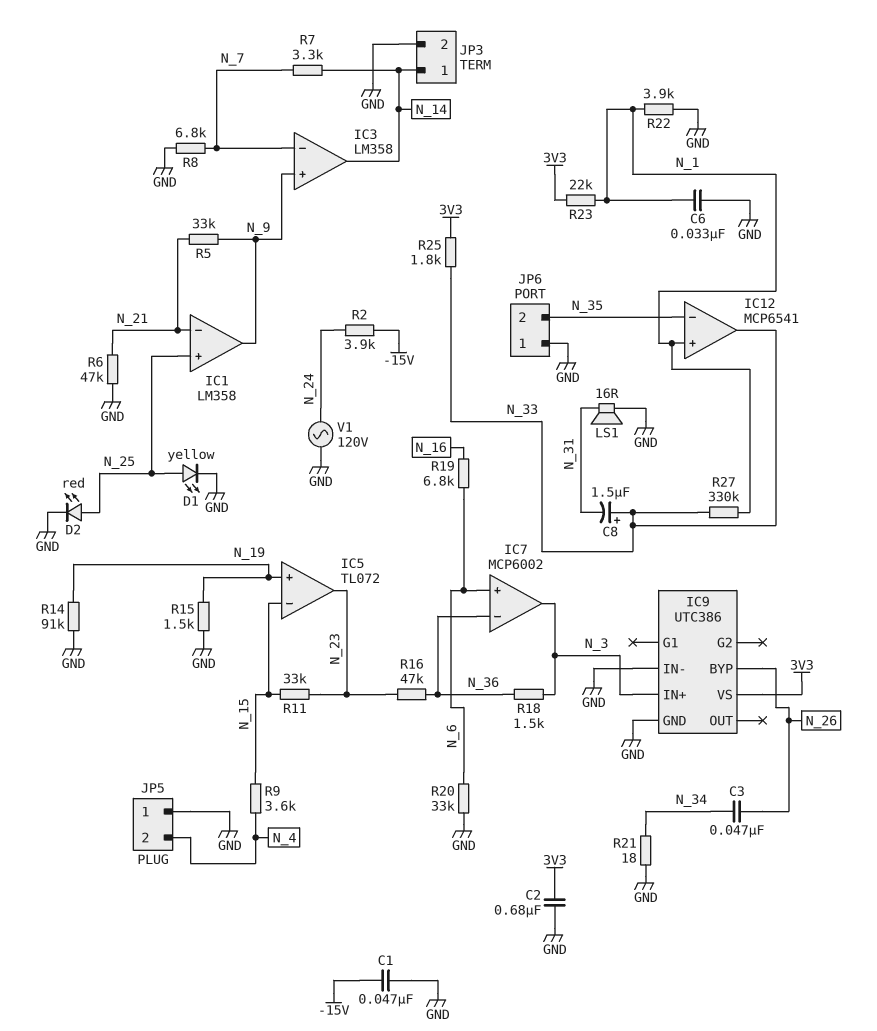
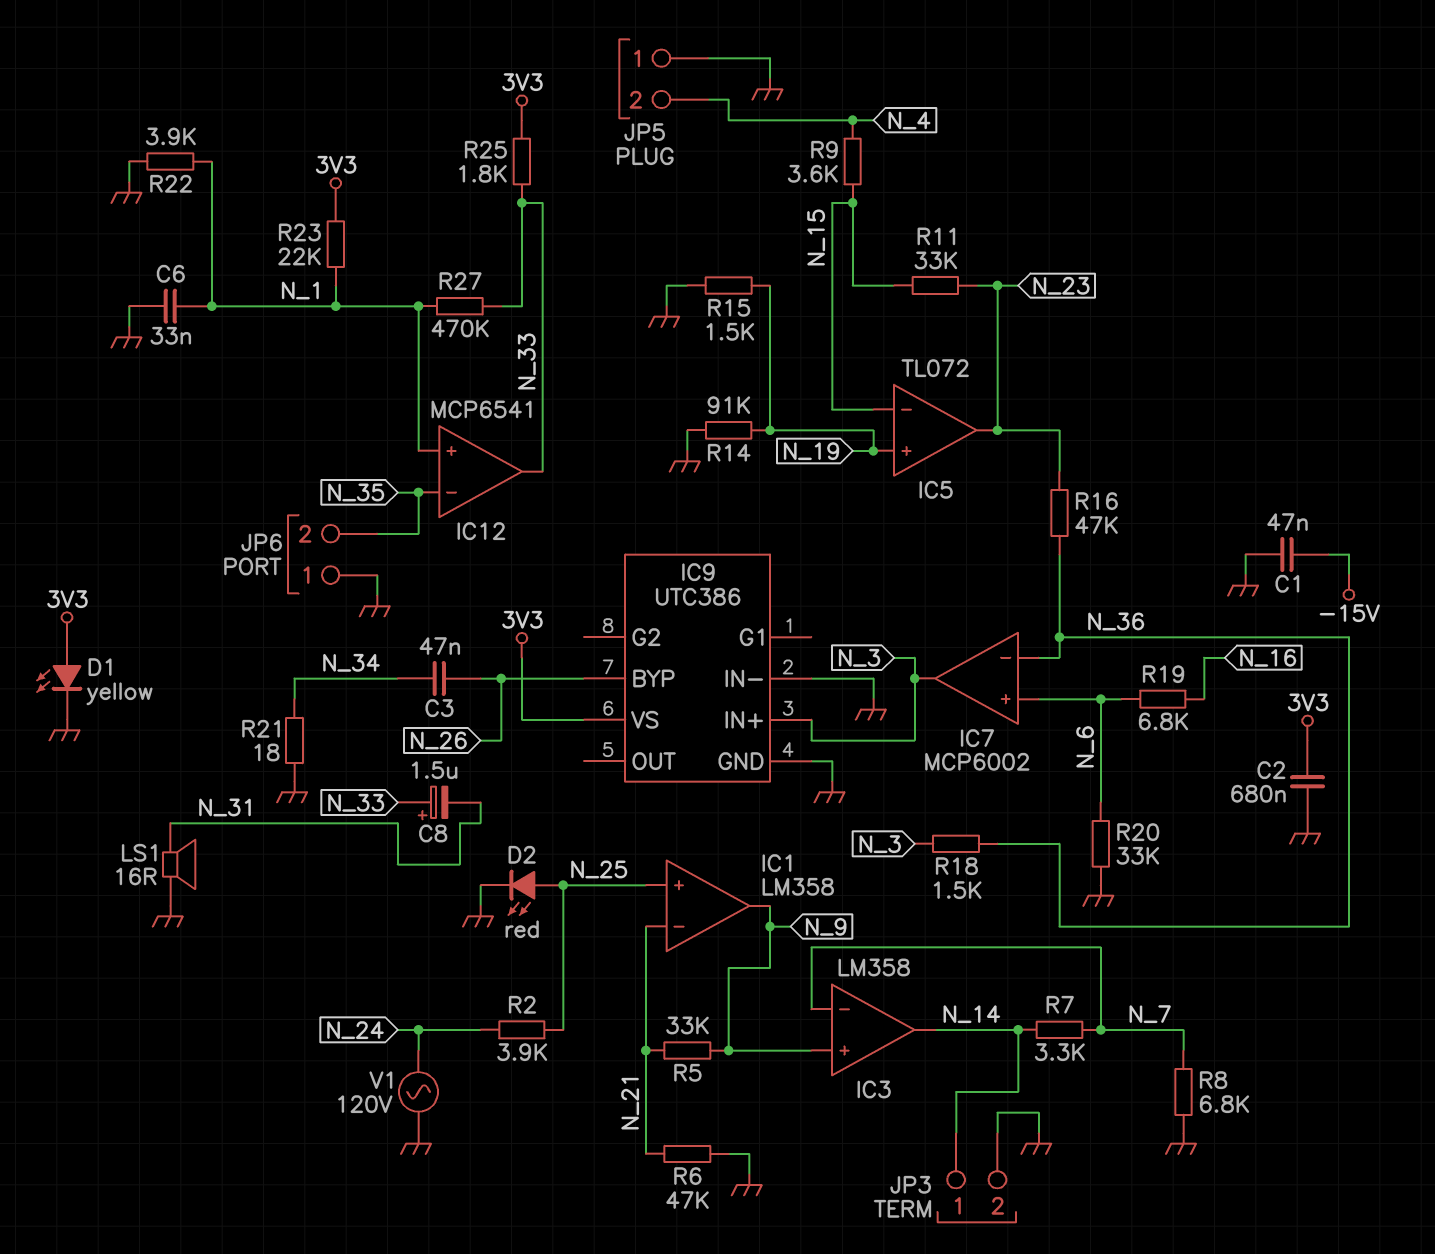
D1: LED yellow (A N_25, K GND) -> LED yellow (A 3V3, K GND)
R2: 3.9k (-15V, N_24) -> 3.9k (N_24, N_25)
R27: 330k (N_1, N_33) -> 470k (N_1, N_33)

